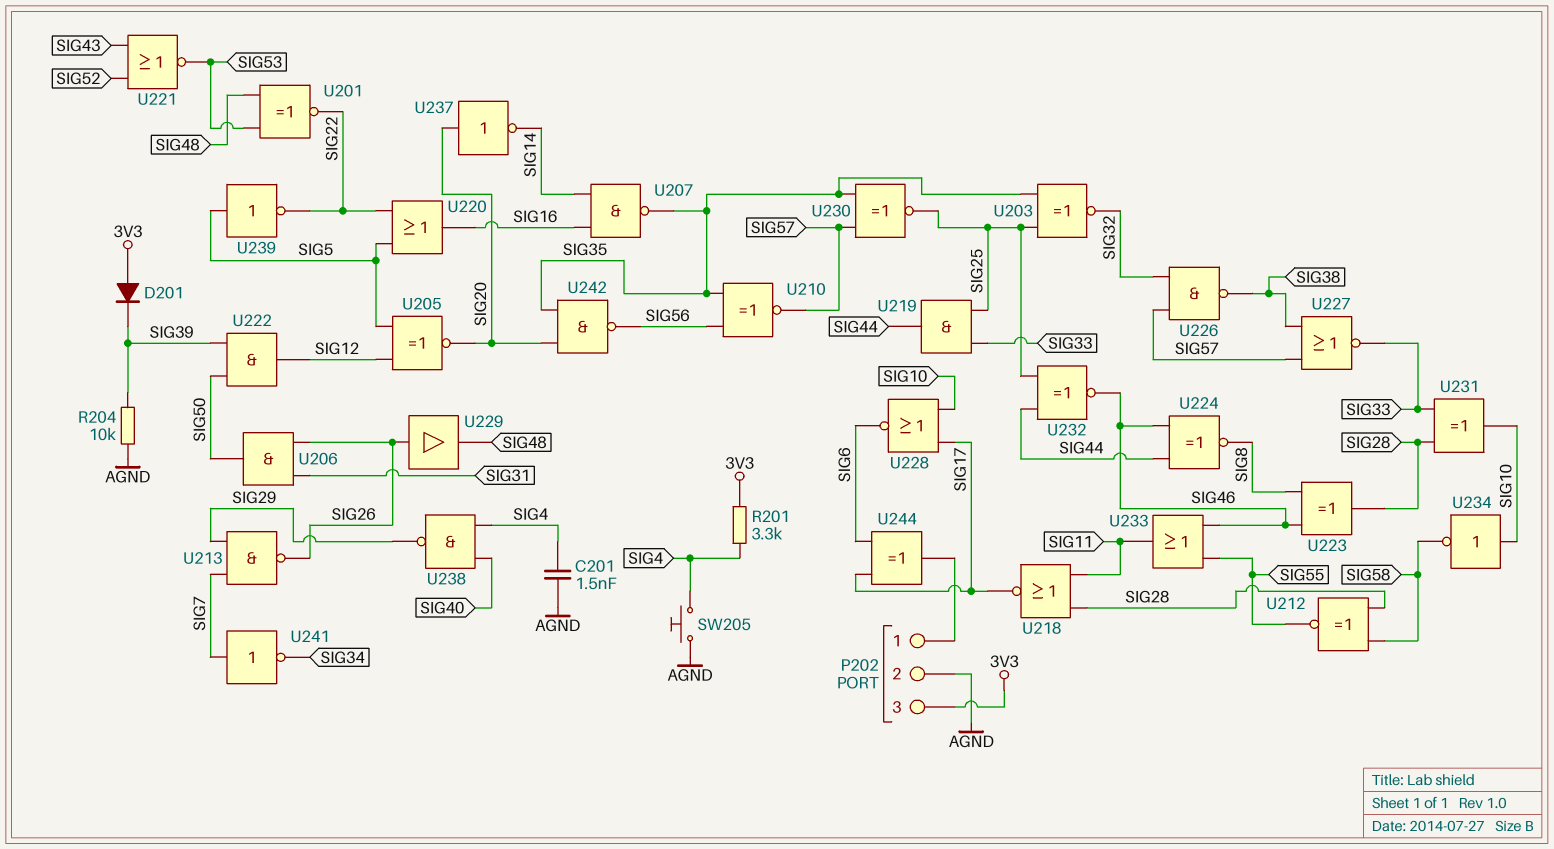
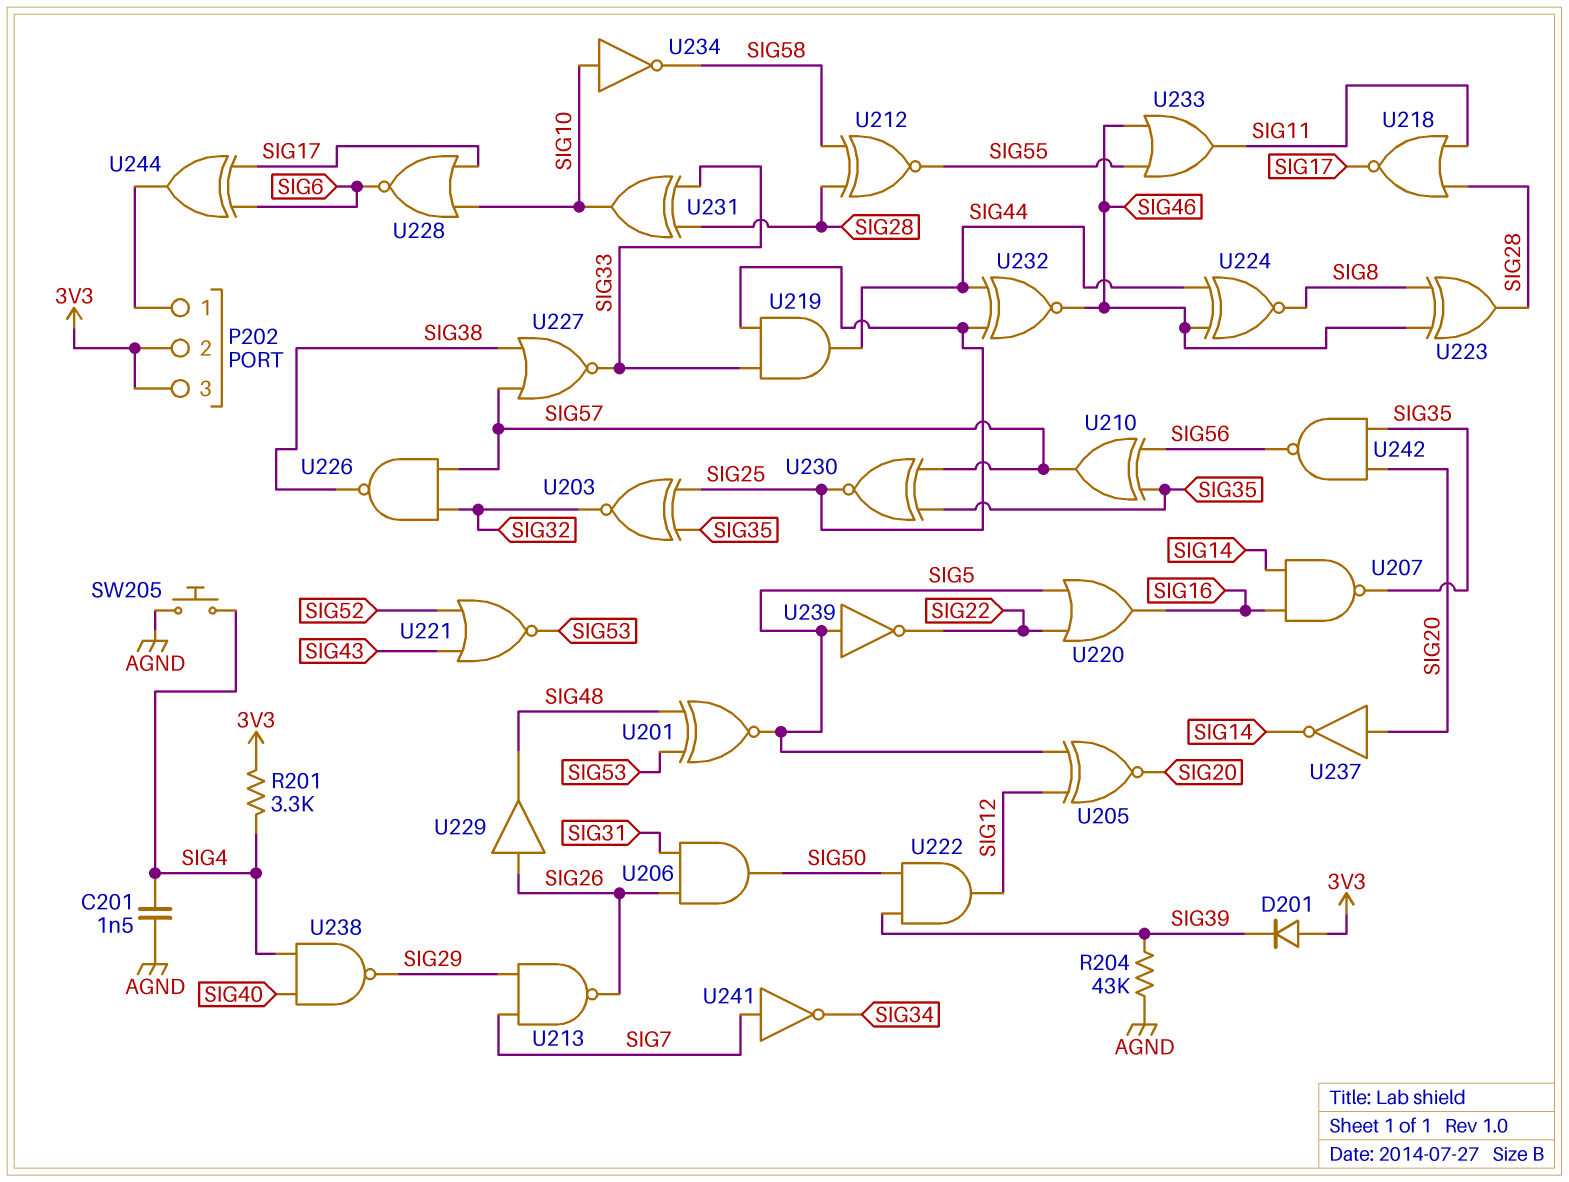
P202 pin 2: AGND -> 3V3
R204: 10k (AGND, SIG39) -> 43k (AGND, SIG39)
U201: XNOR (in SIG48, in SIG53, out SIG22) -> XNOR (in SIG48, in SIG53, out SIG5)
U210: XNOR (in SIG35, in SIG56, out SIG57) -> XOR (in SIG35, in SIG56, out SIG57)

